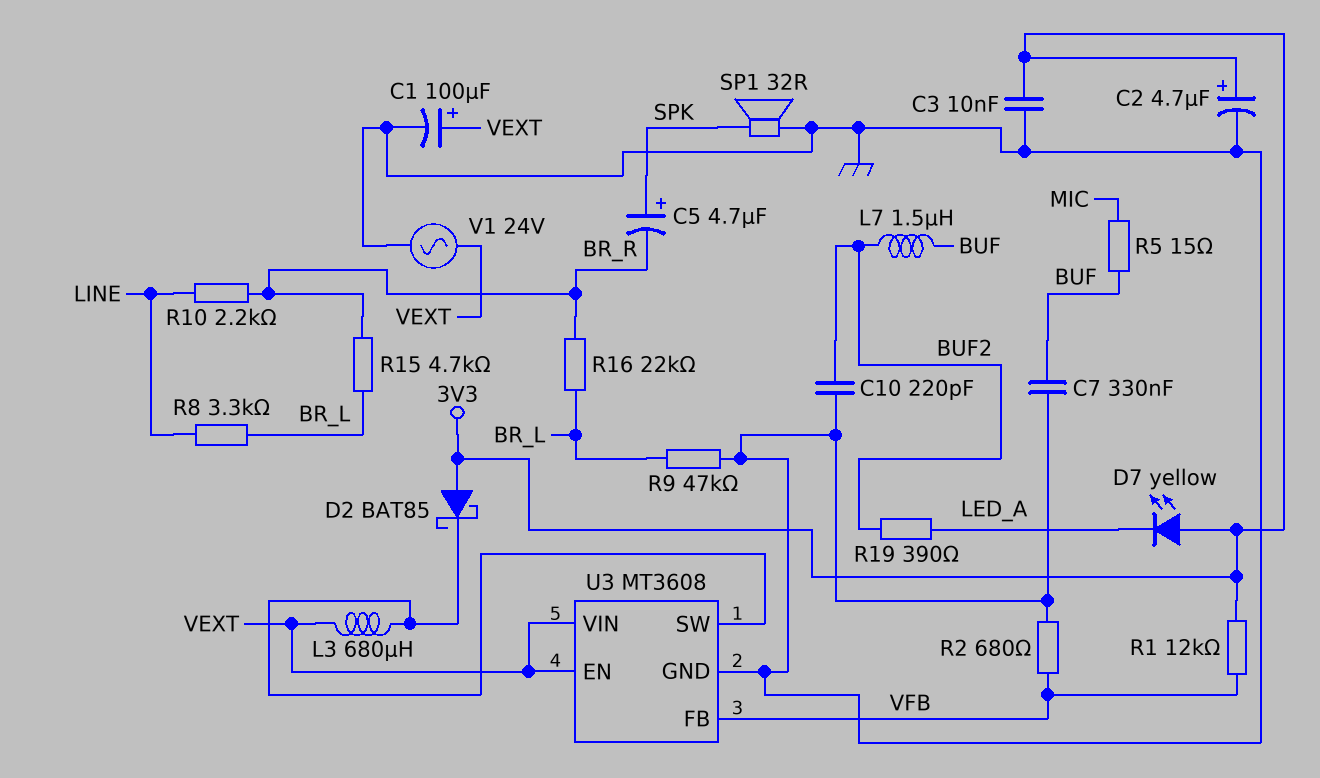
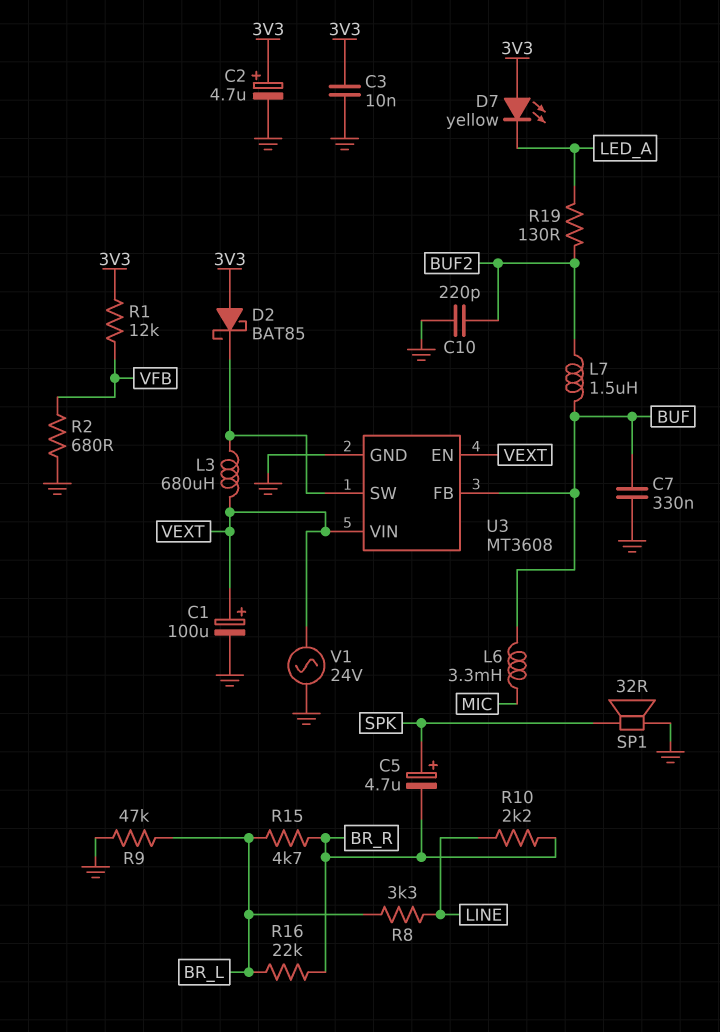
L6: none -> 3.3mH (BUF, MIC)
R5: 15 (BUF, MIC) -> none
R19: 390 (BUF2, LED_A) -> 130 (BUF2, LED_A)
U3 pin FB: VFB -> BUF

